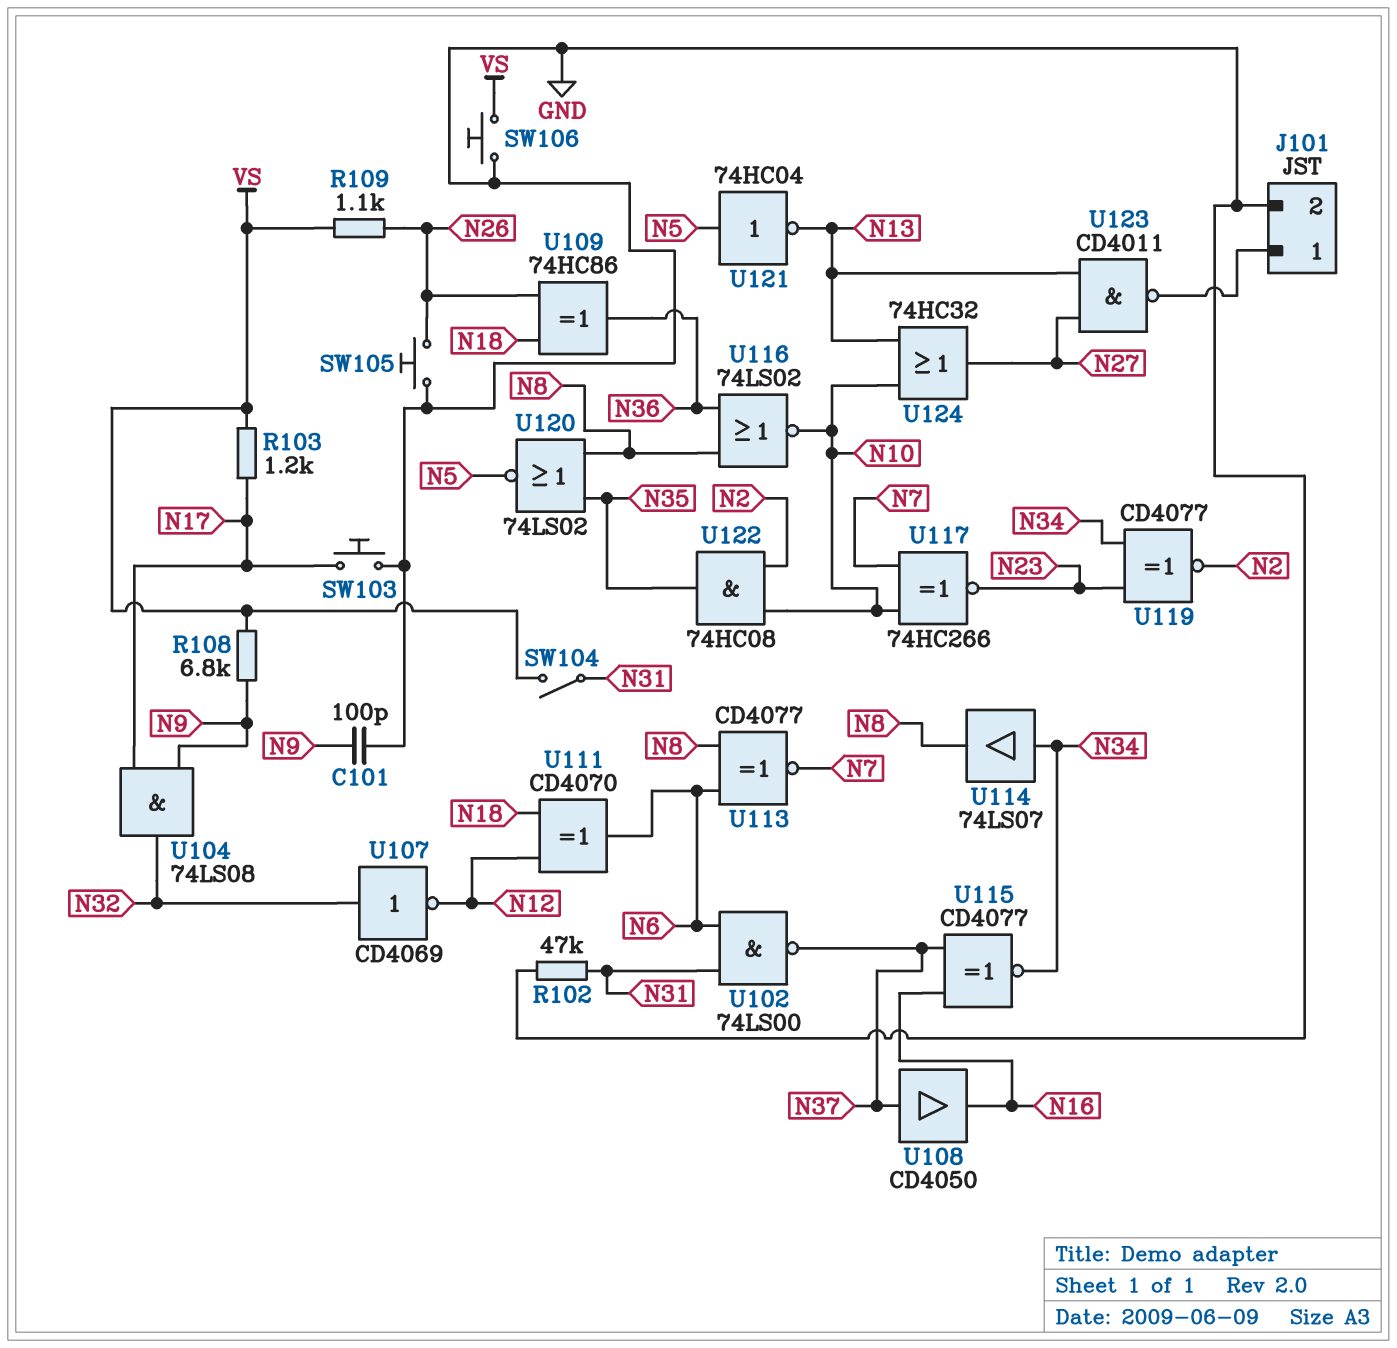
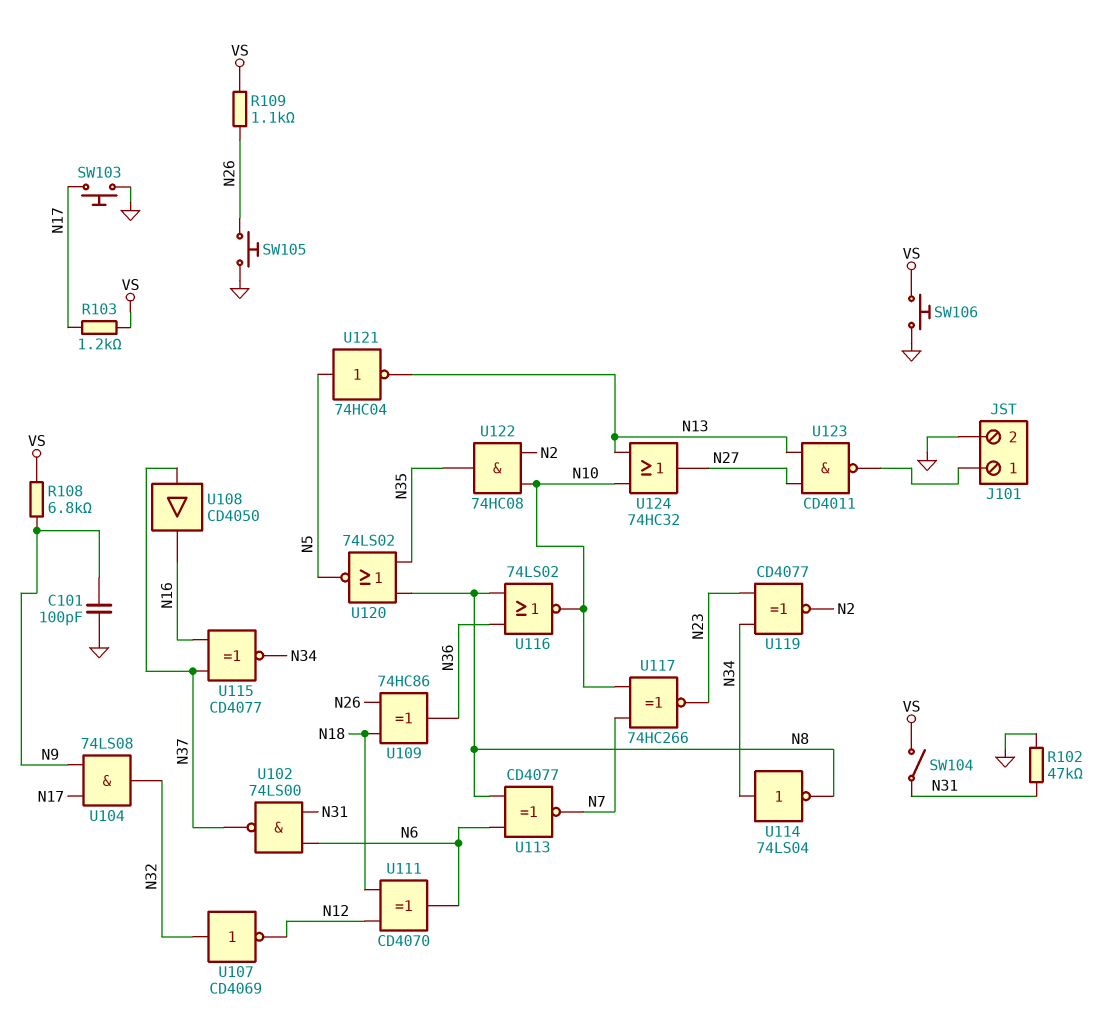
U114: buffer 74LS07 (in N34, out N8) -> NOT 74LS04 (in N34, out N8)

